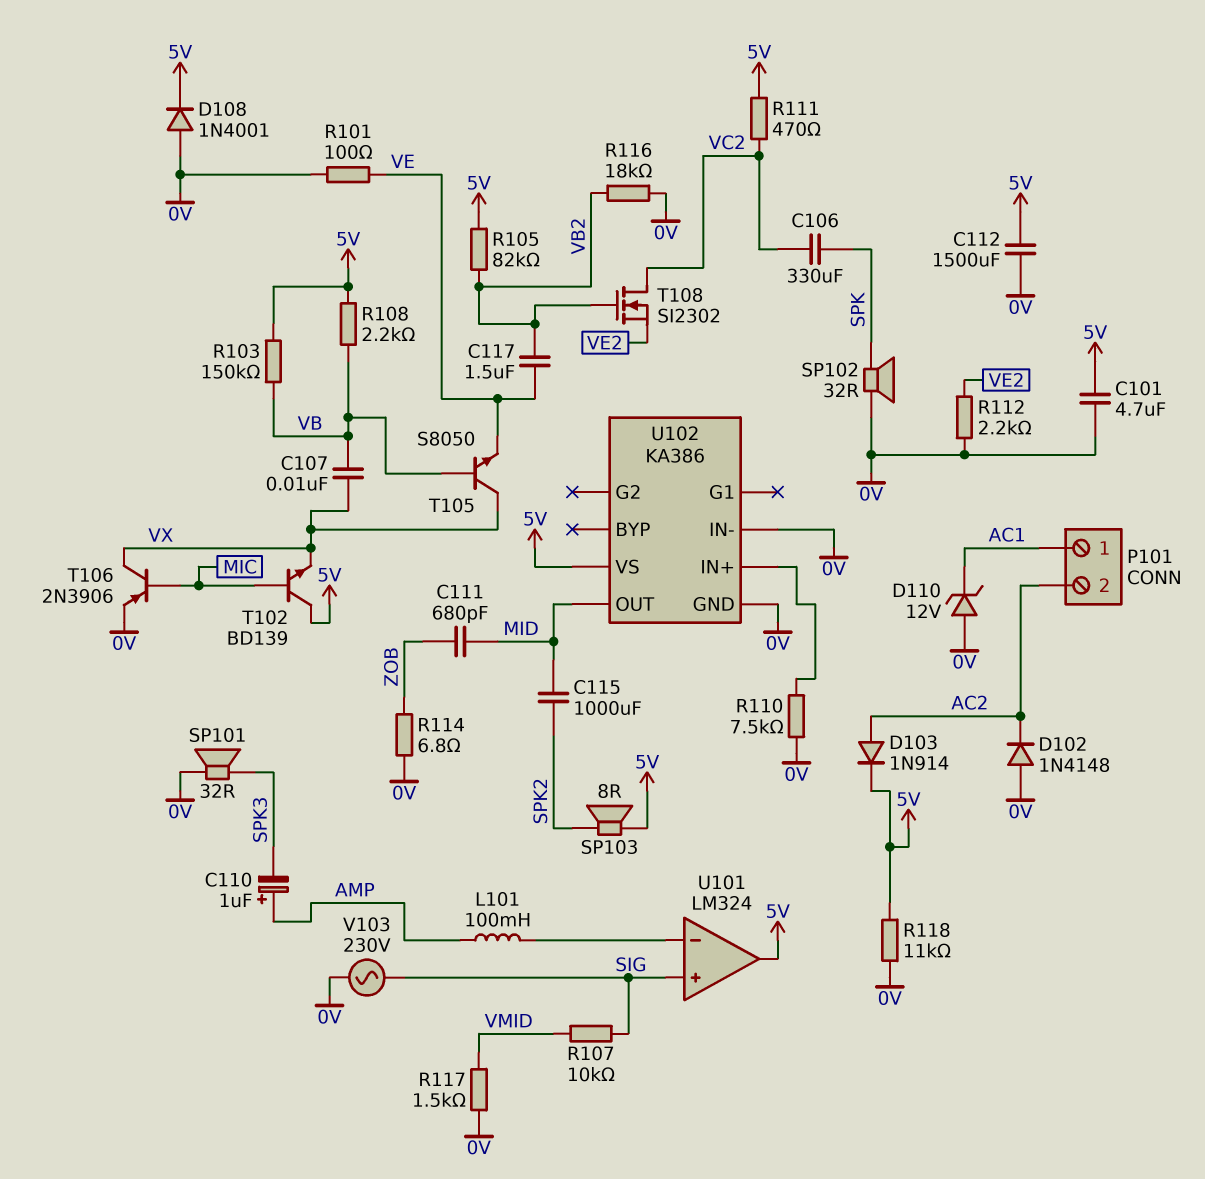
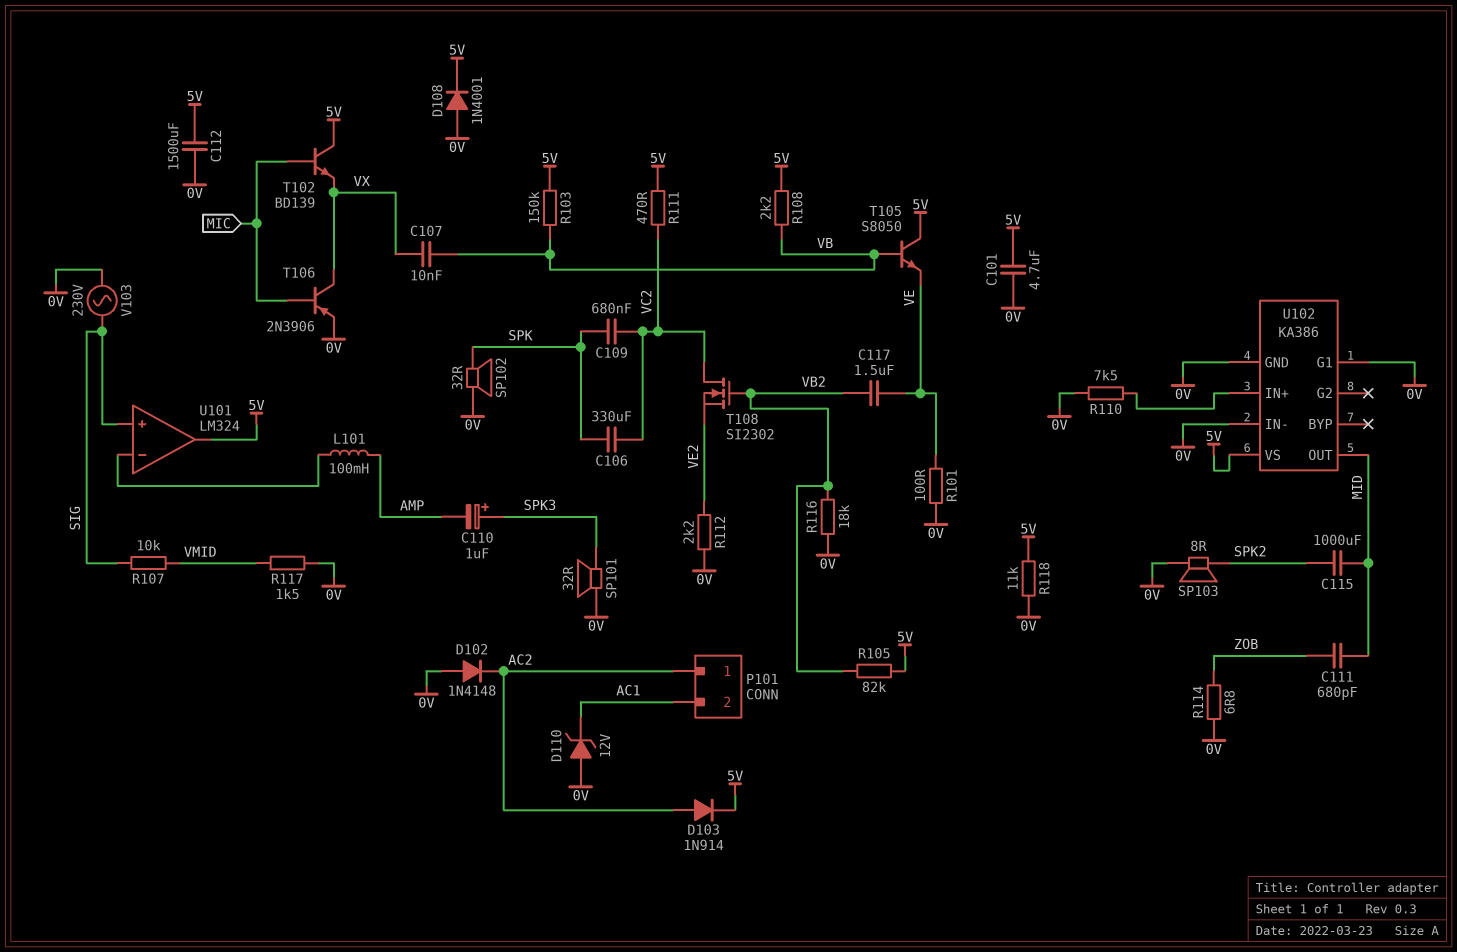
C109: none -> 680nF (SPK, VC2)
C110: 1uF (plus AMP, minus SPK3) -> 1uF (plus SPK3, minus AMP)
P101 pin 1: AC1 -> AC2
P101 pin 2: AC2 -> AC1
SP103: speaker 8R (5V, SPK2) -> speaker 8R (0V, SPK2)
T105: NPN S8050 (B VB, C VX, E VE) -> NPN S8050 (B VB, C 5V, E VE)
U102 pin G1: none -> 0V

